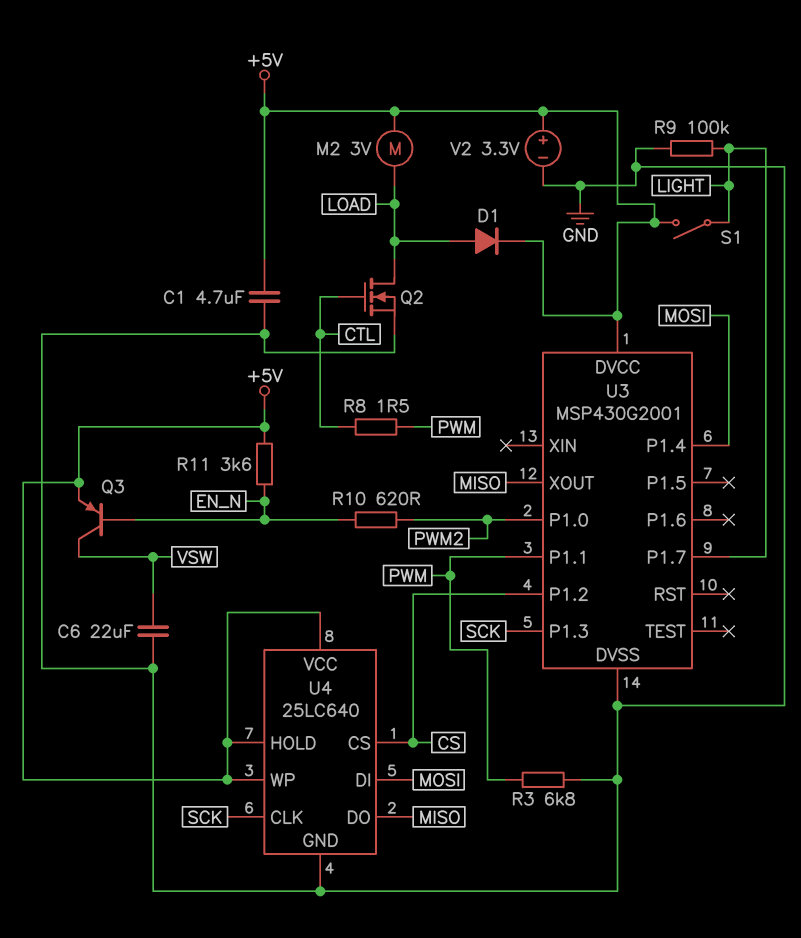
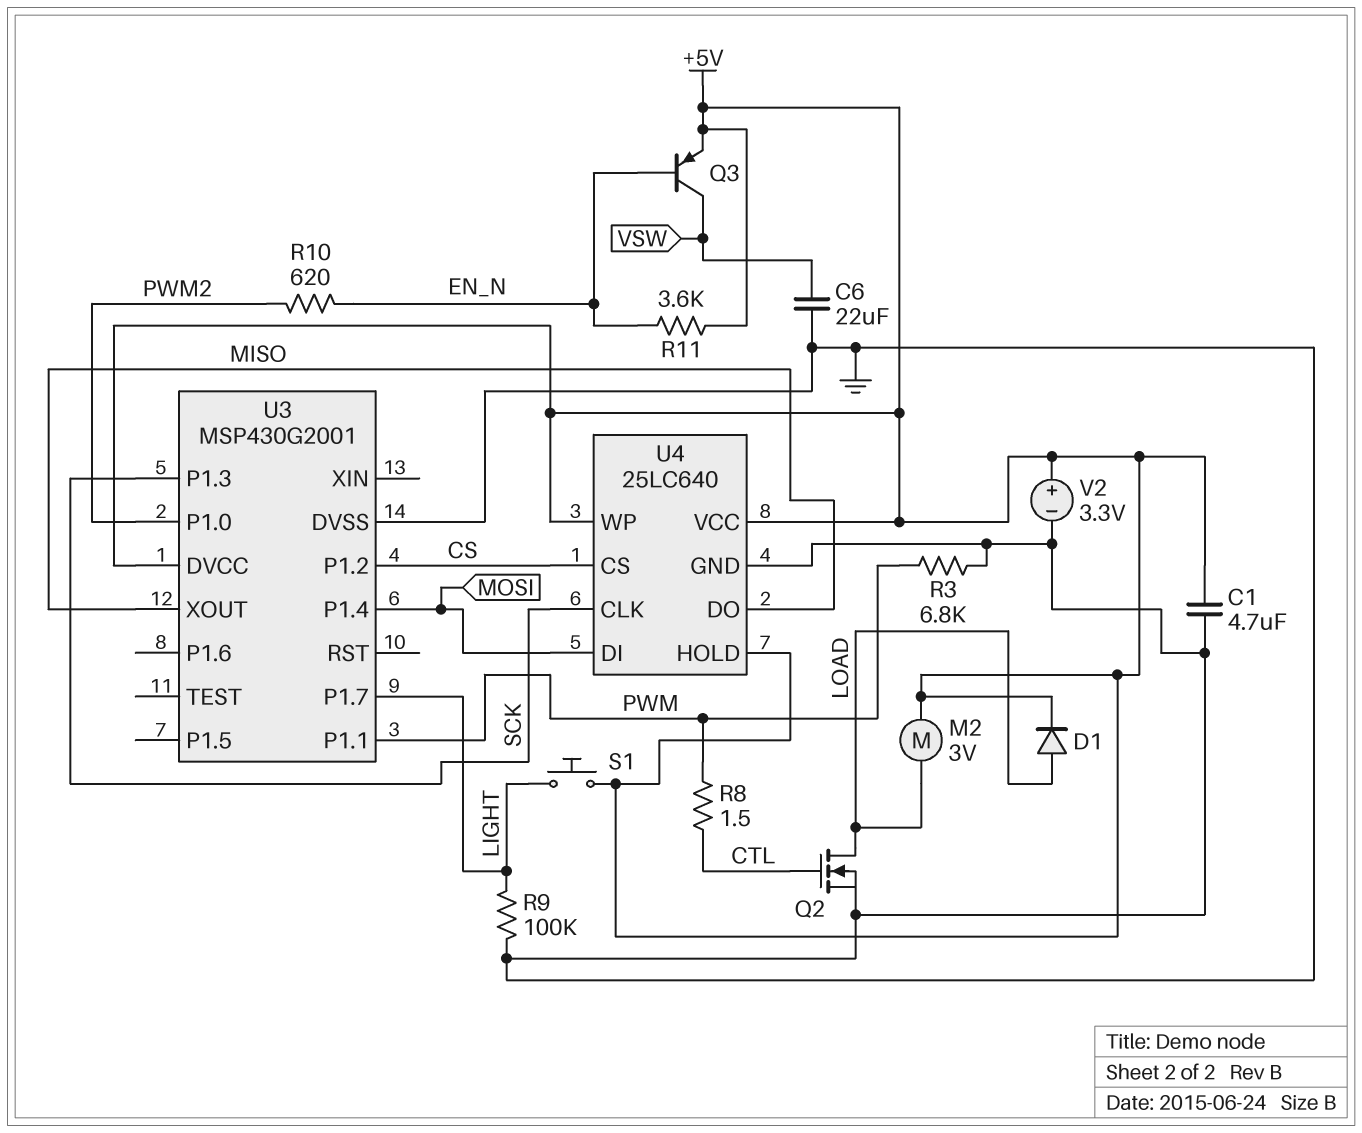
S1: switch (+5V, LIGHT) -> button (+5V, LIGHT)

